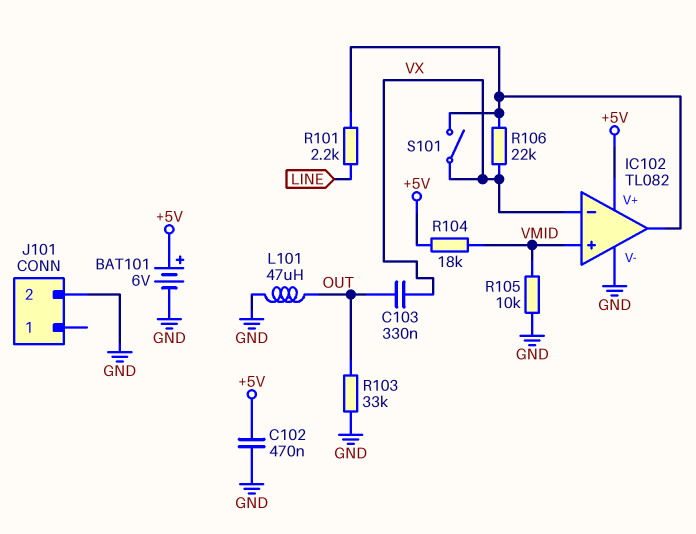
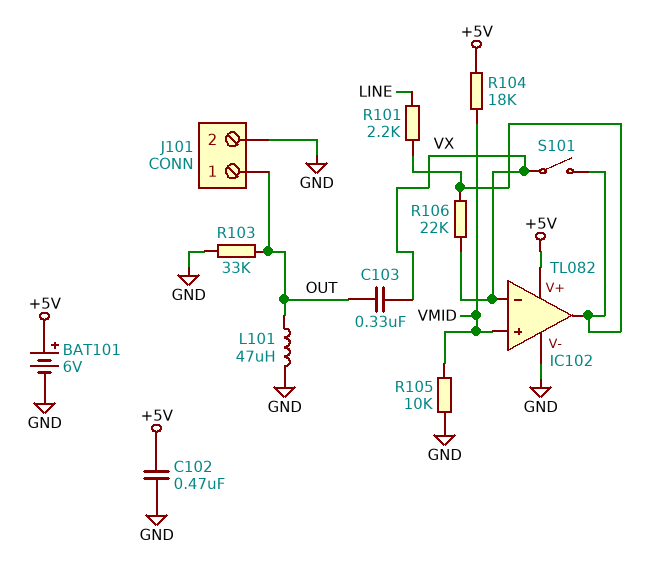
J101 pin 1: none -> OUT

